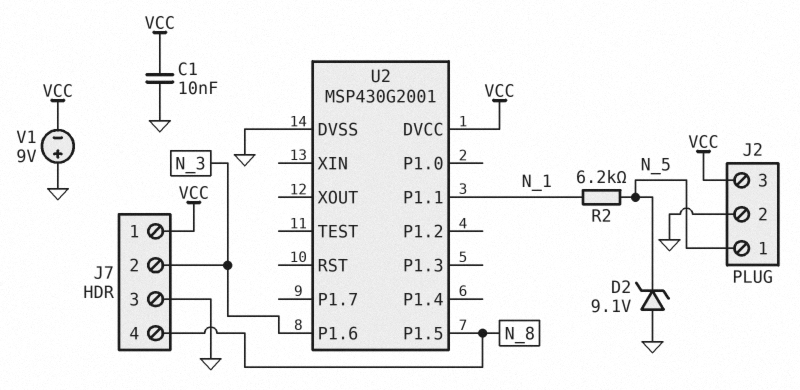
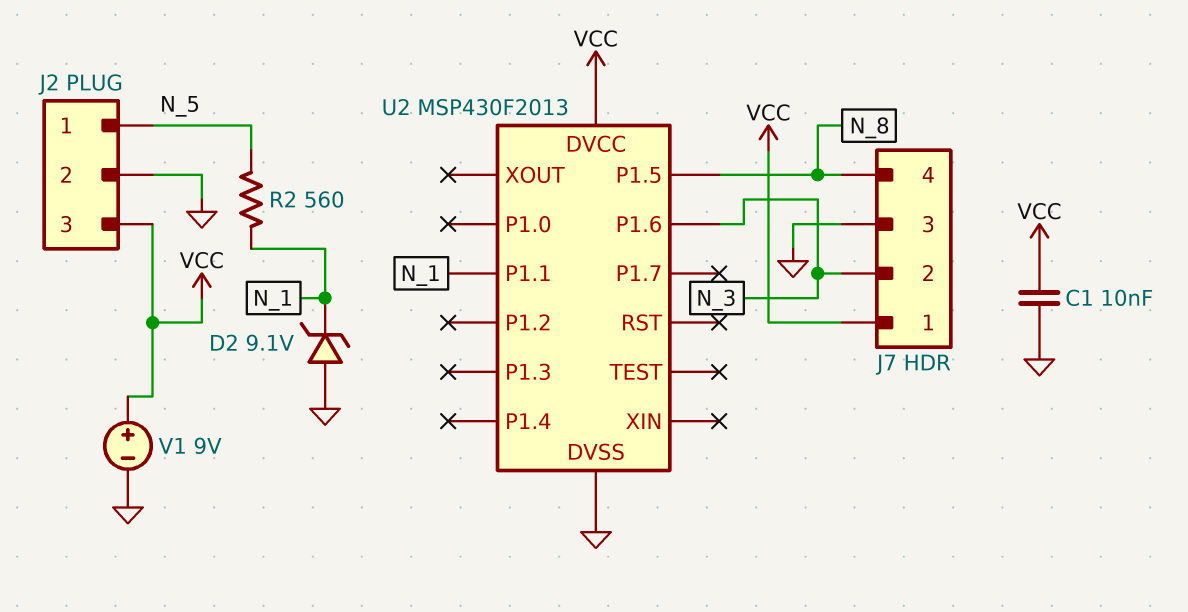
D2: zener 9.1V (A GND, K N_5) -> zener 9.1V (A GND, K N_1)
R2: 6.2k (N_1, N_5) -> 560 (N_1, N_5)
U2: MSP430G2001 -> MSP430F2013
V1: 9V (plus GND, minus VCC) -> 9V (plus VCC, minus GND)

